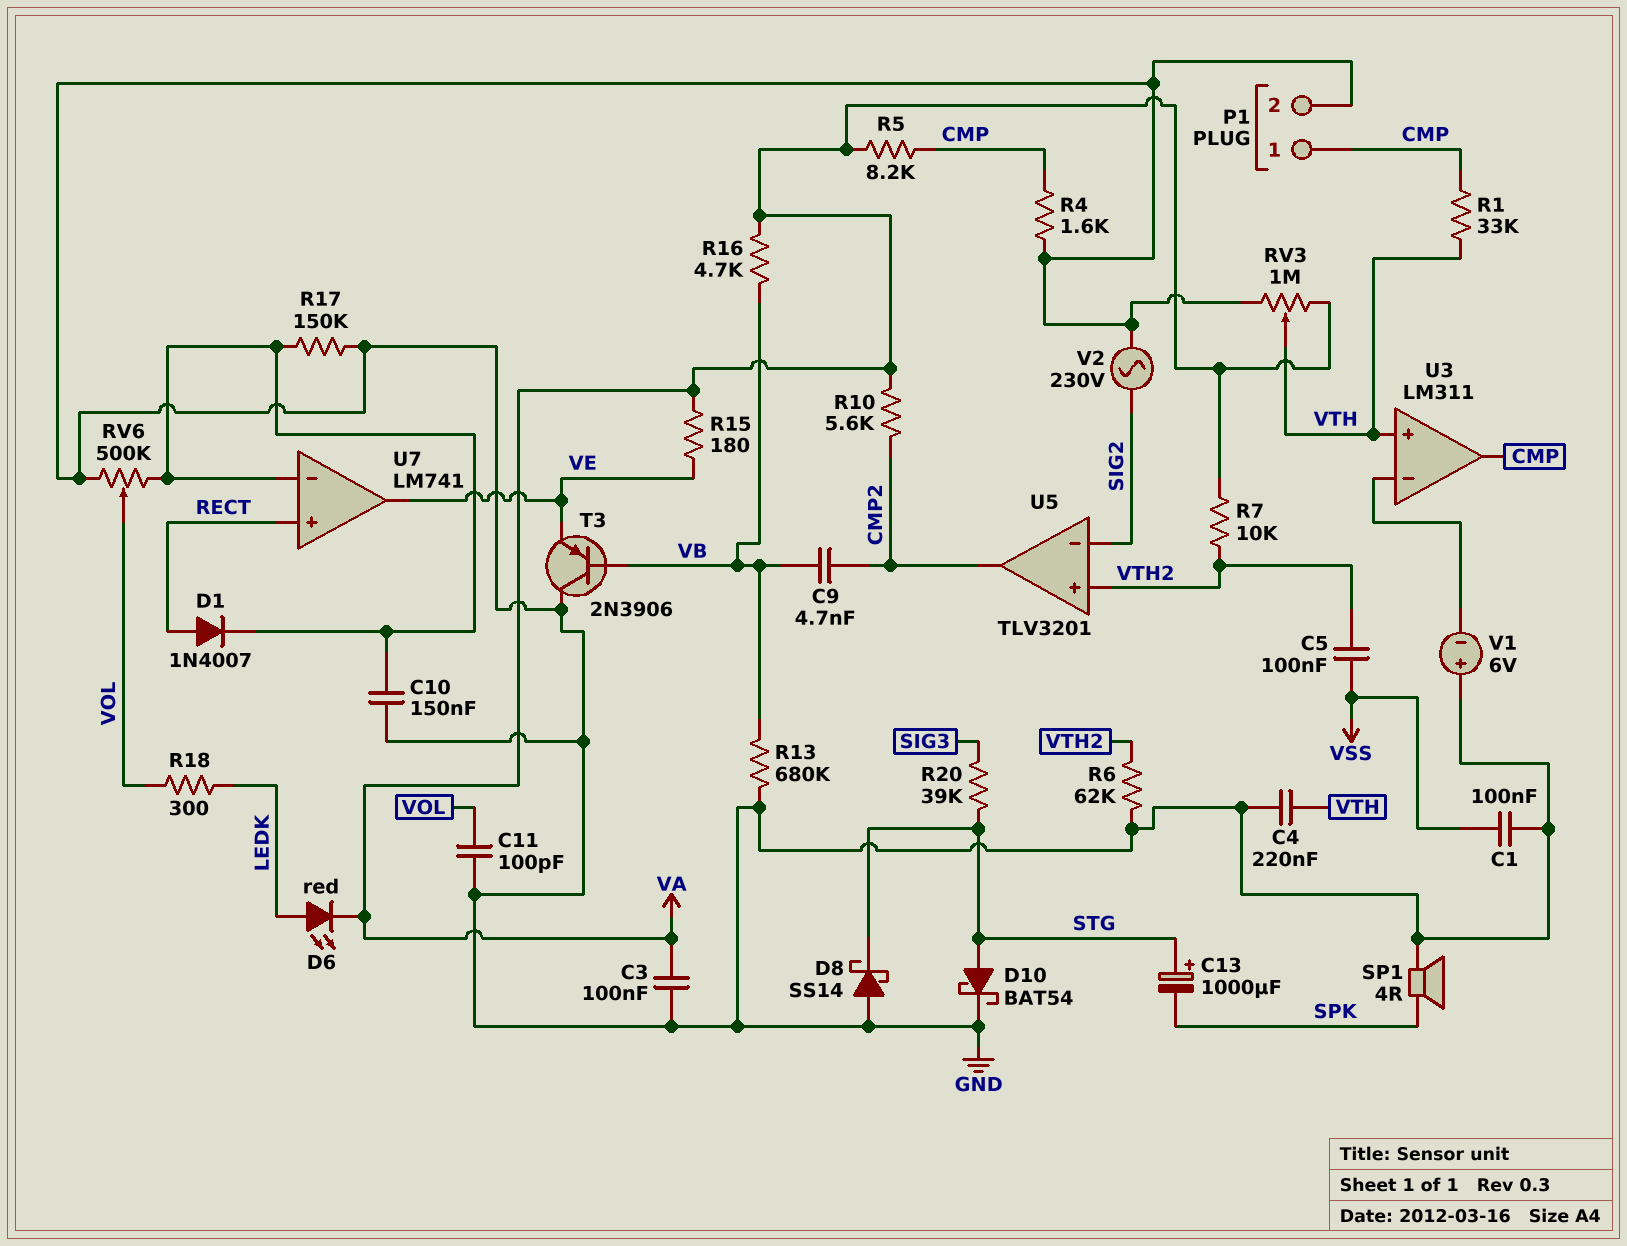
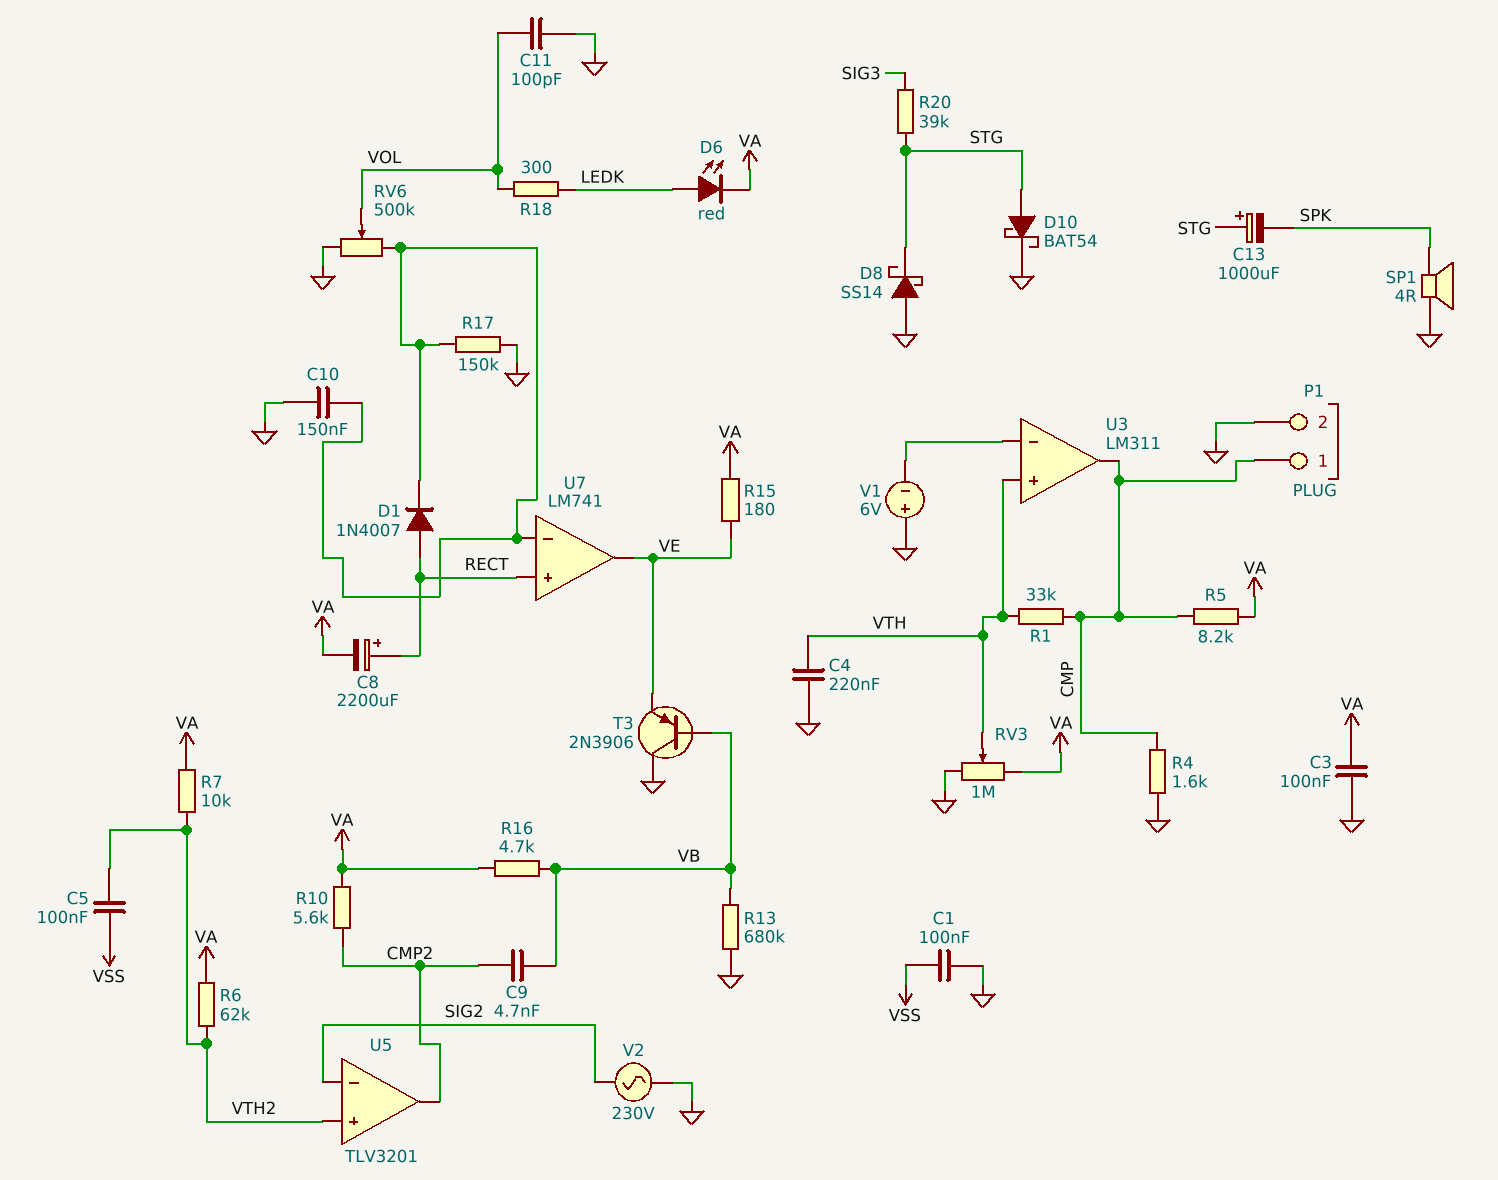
C8: none -> 2200uF (plus RECT, minus VA)
R6: 62k (GND, VTH2) -> 62k (VA, VTH2)

